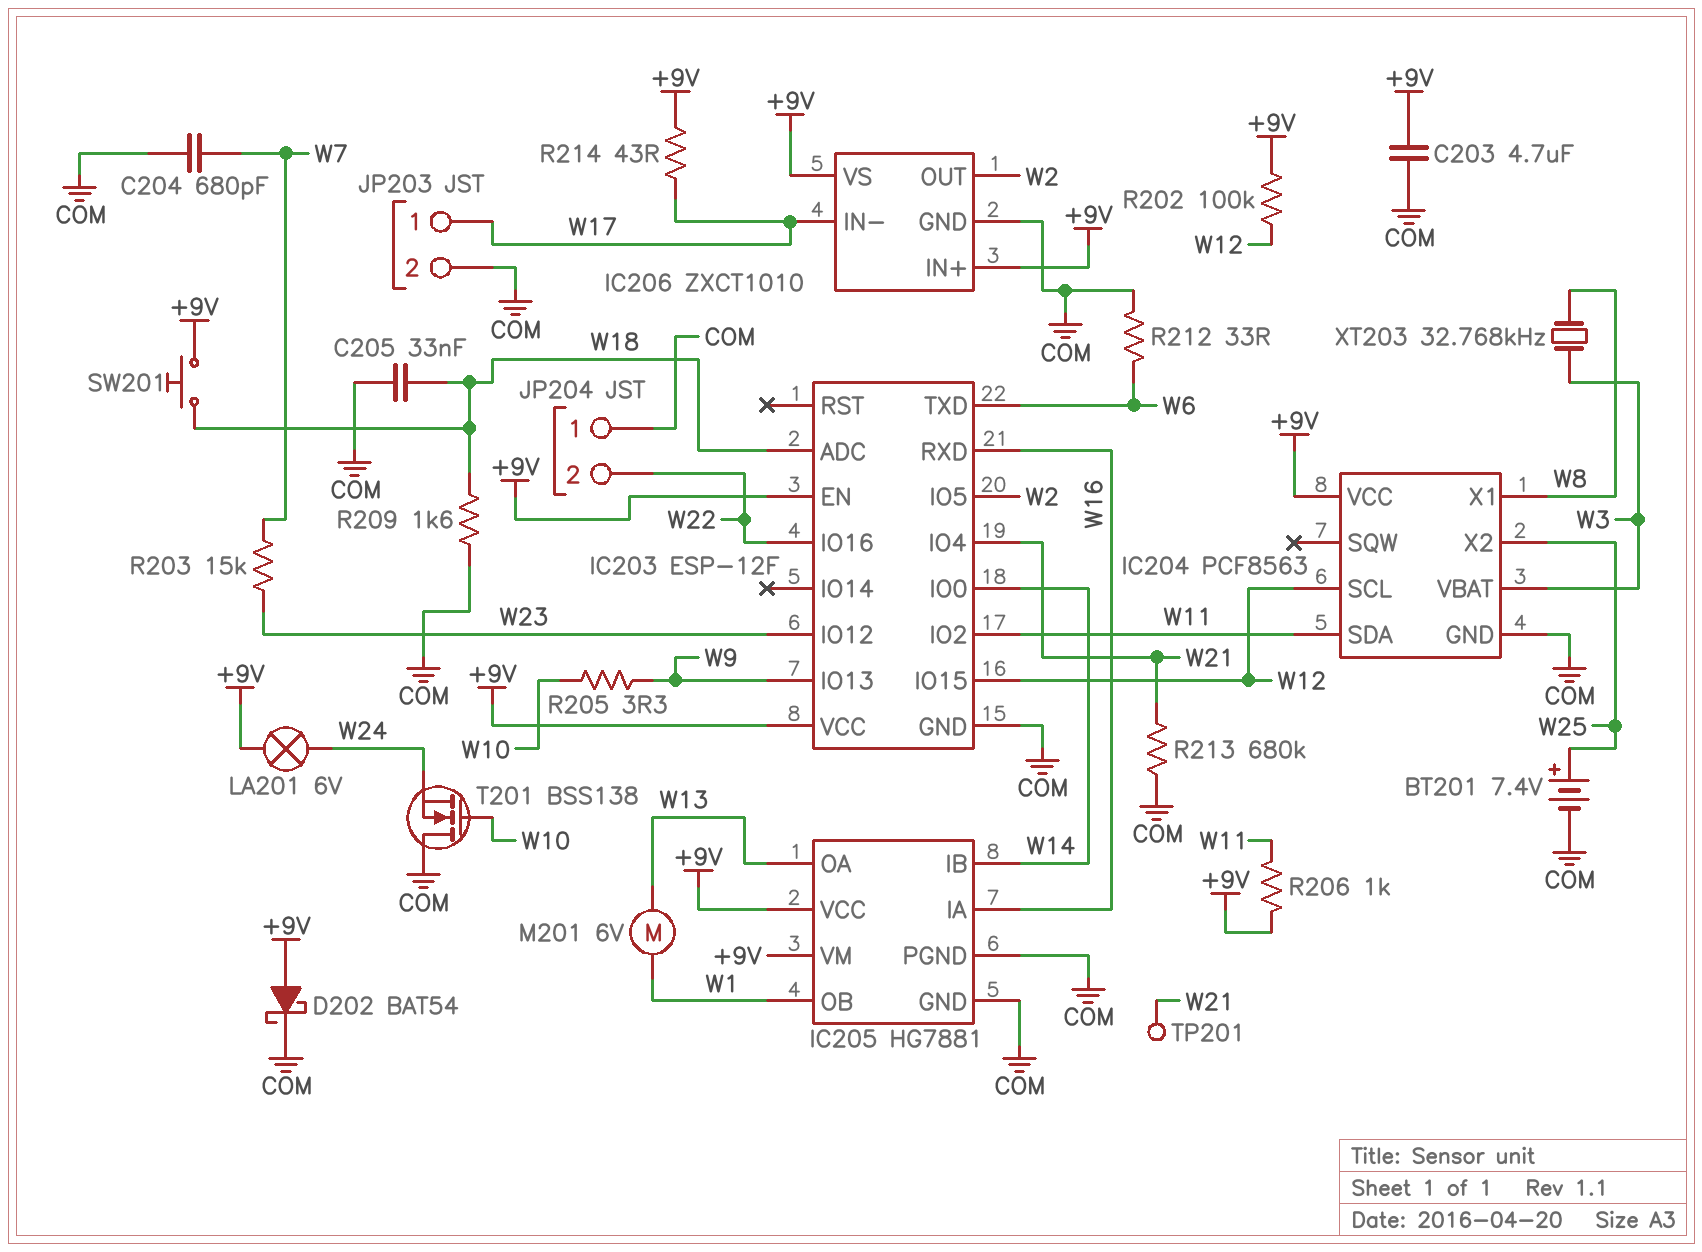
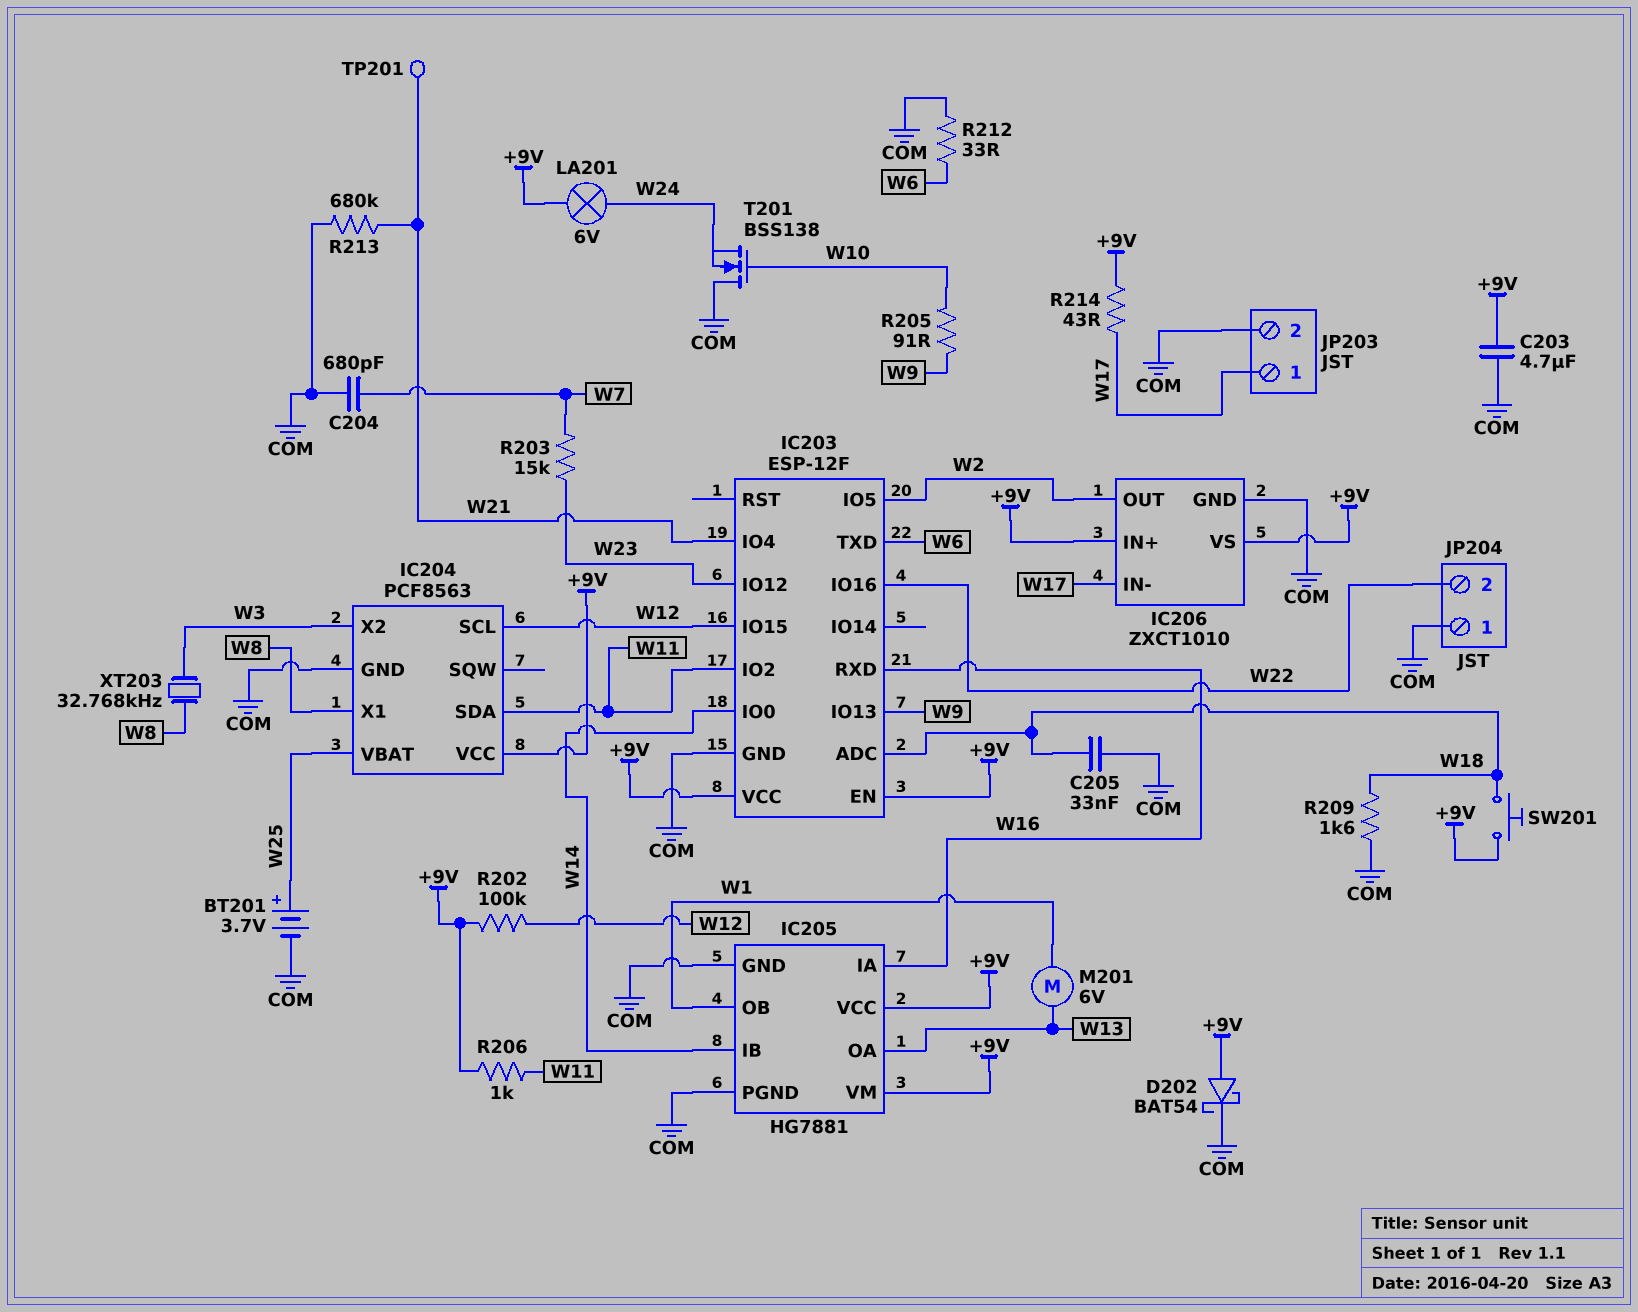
BT201: 7.4V (plus W25, minus COM) -> 3.7V (plus W25, minus COM)
IC204 pin VBAT: W3 -> W25
IC204 pin X2: W25 -> W3
R205: 3.3 (W9, W10) -> 91 (W9, W10)

